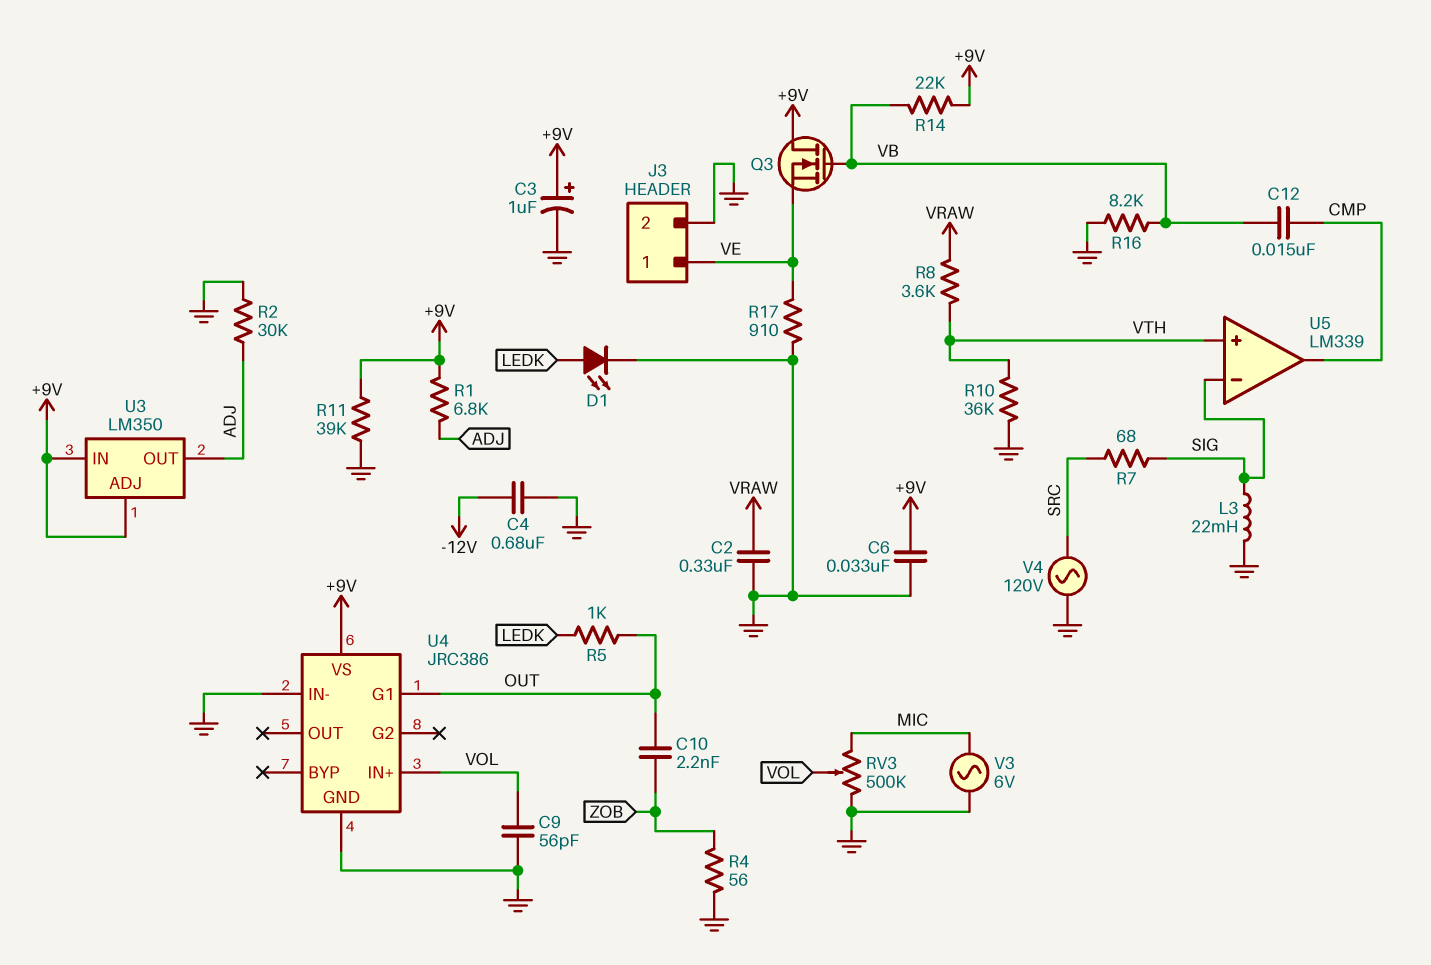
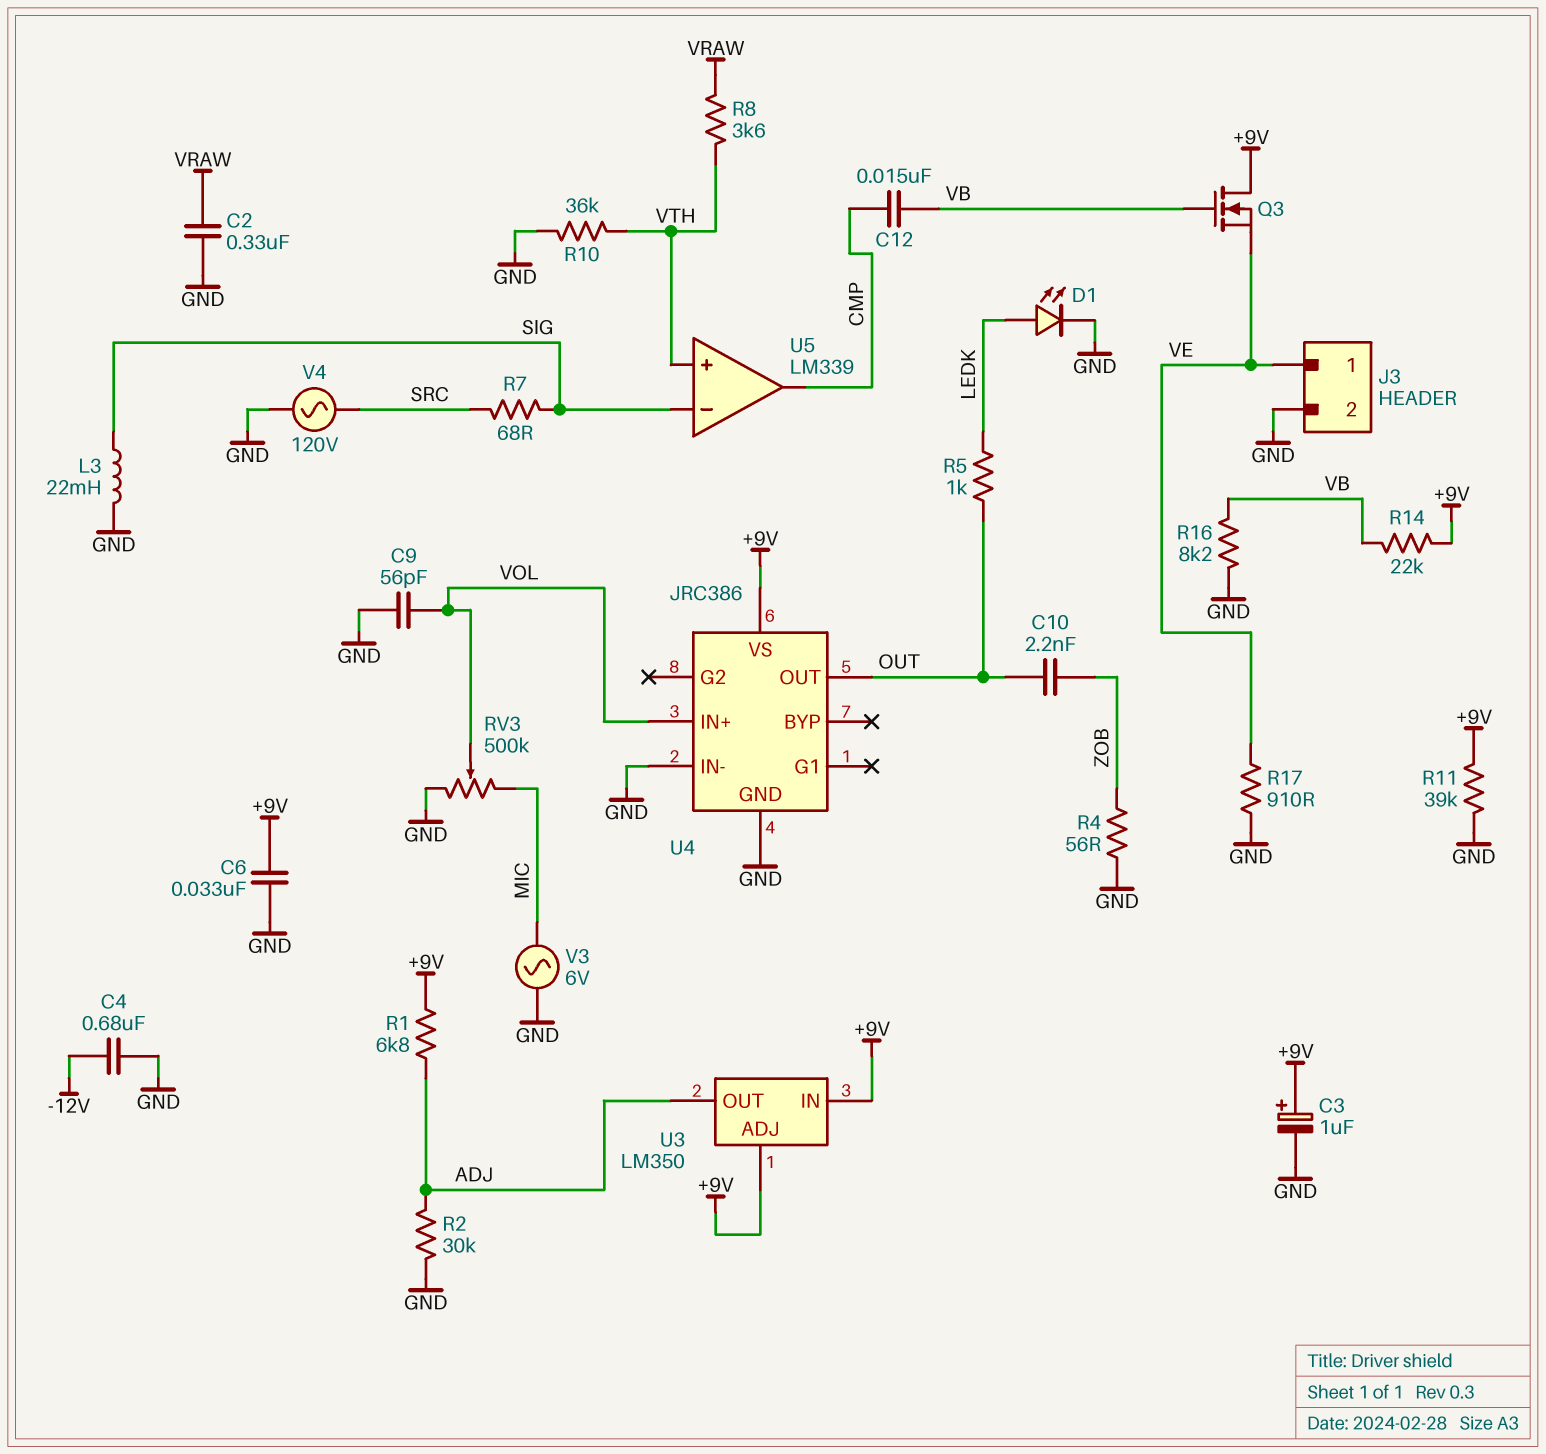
U4 pin G1: OUT -> none
U4 pin OUT: none -> OUT

